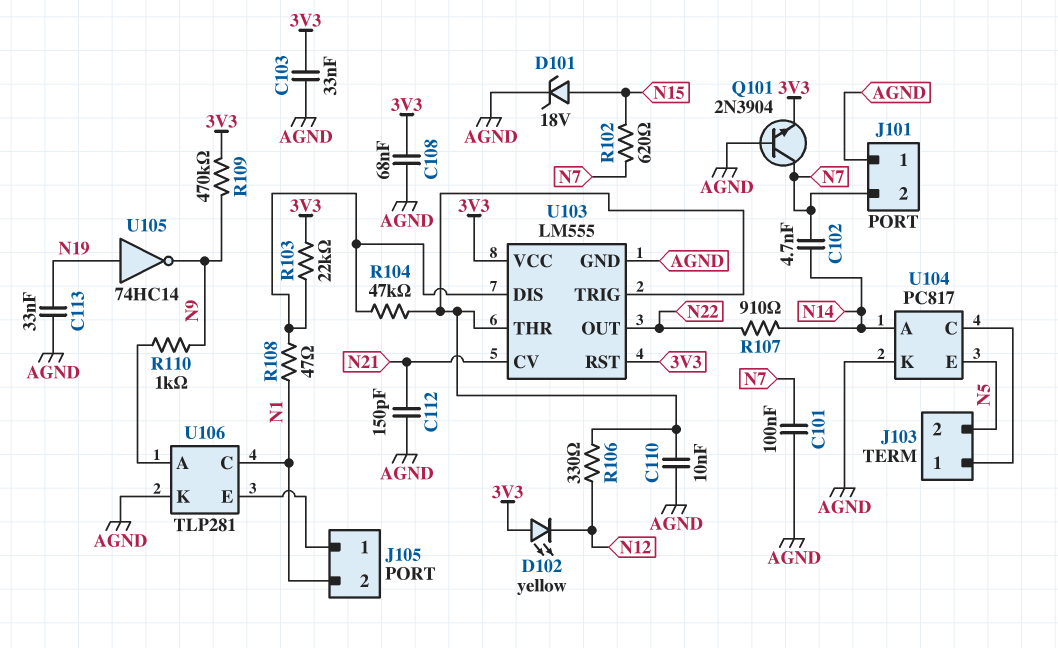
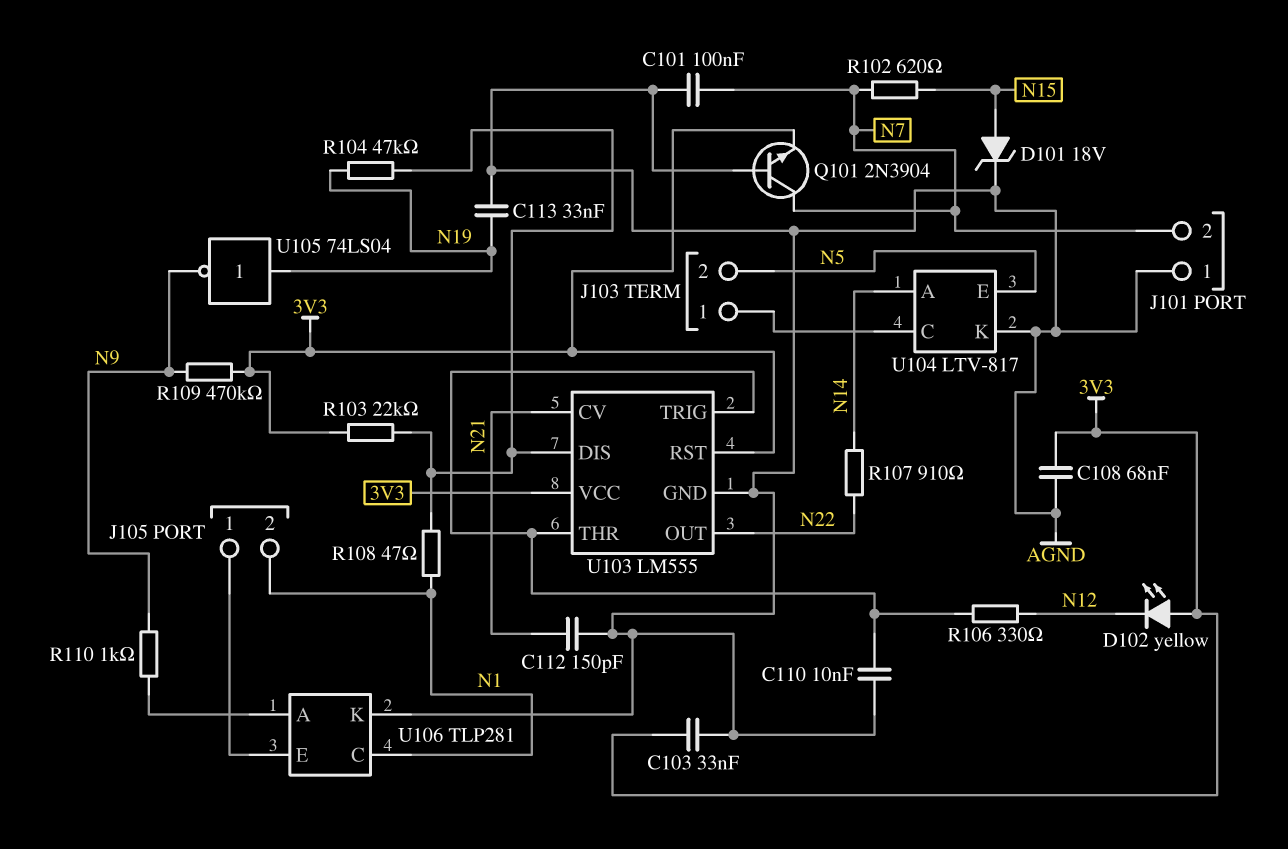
C102: 4.7nF (N7, N14) -> none
R104: 47k (U103/DIS, U103/THR) -> 47k (N19, U103/DIS)
U104: PC817 -> LTV-817
U105: NOT 74HC14 (in N19, out N9) -> NOT 74LS04 (in N19, out N9)

